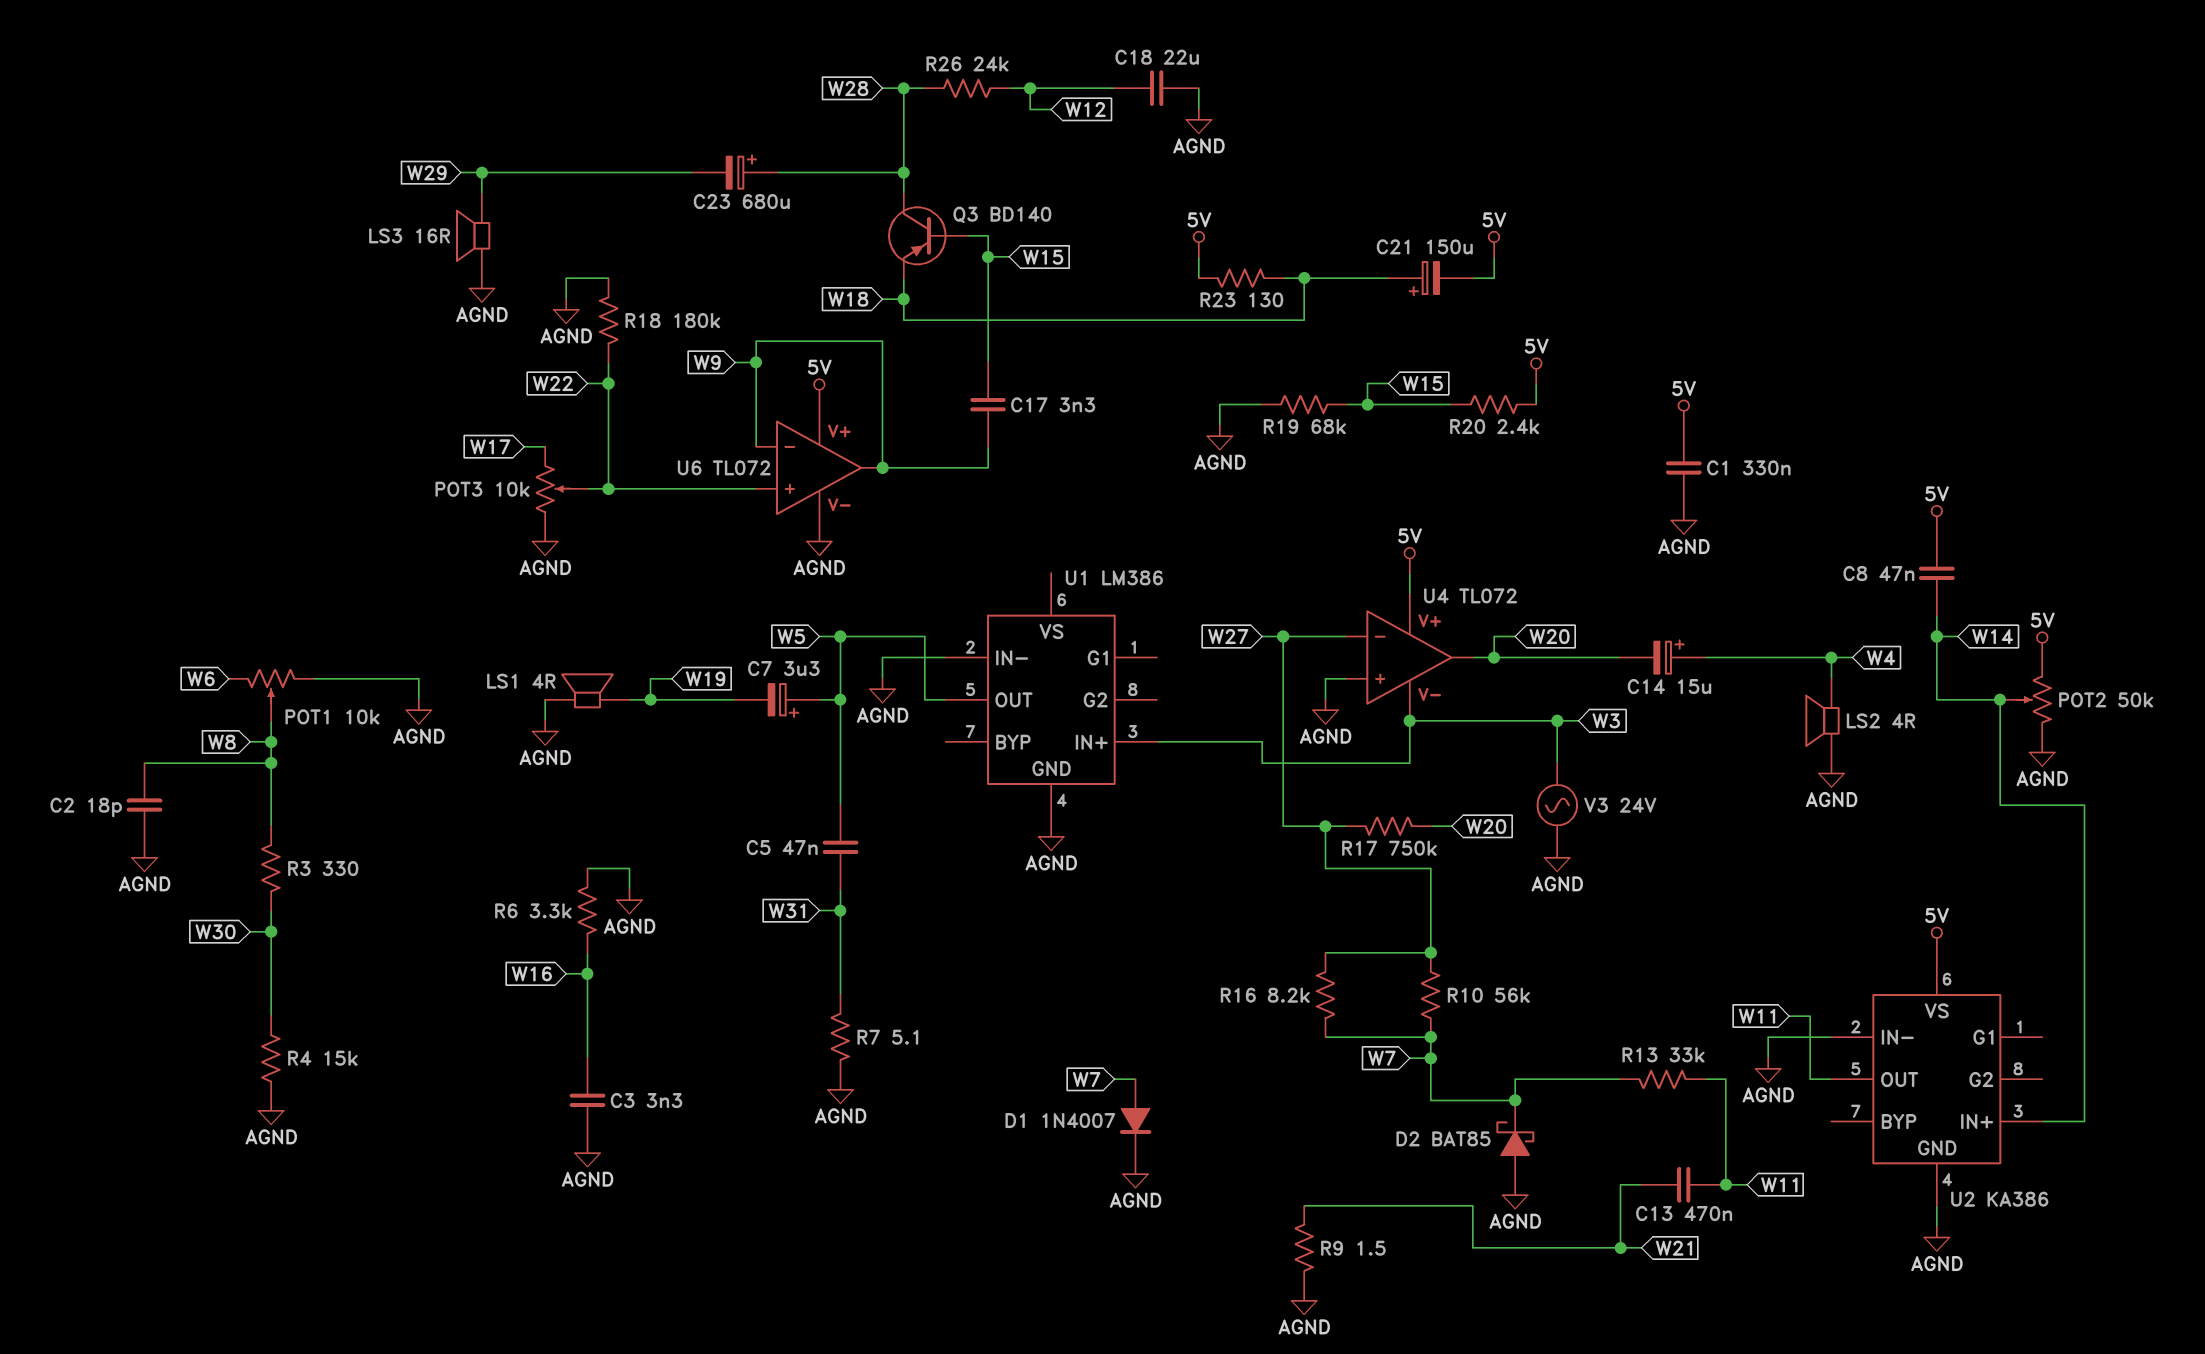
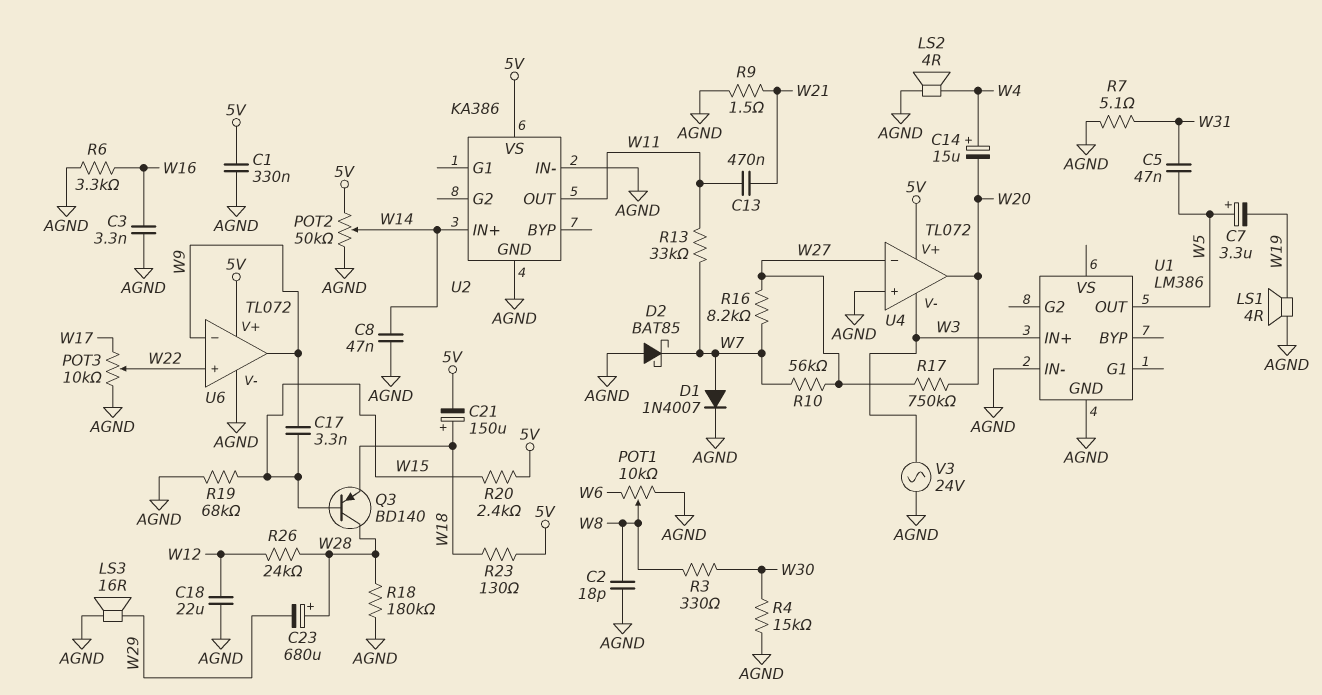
C8: 47nF (5V, W14) -> 47nF (AGND, W14)
R18: 180k (AGND, W22) -> 180k (AGND, W28)

